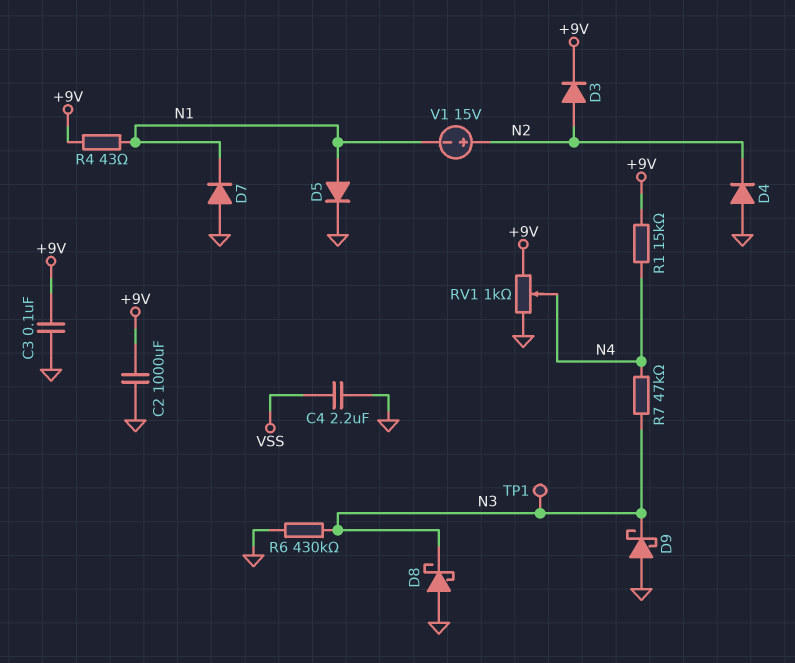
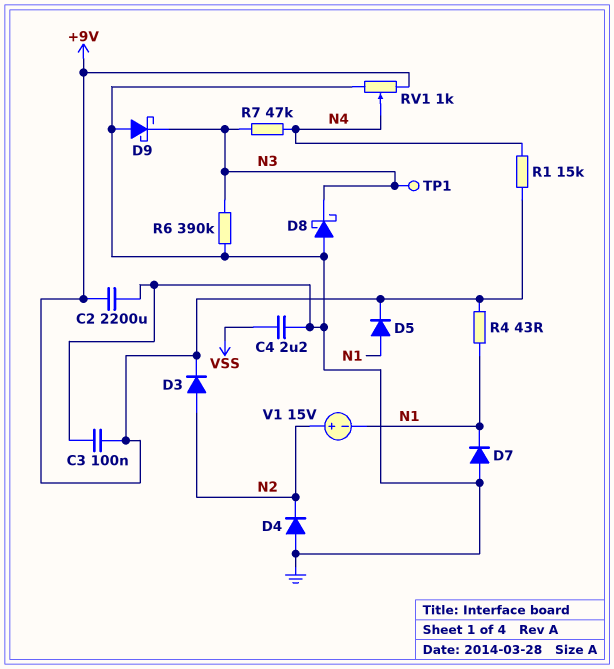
C2: 1000uF (+9V, GND) -> 2200uF (+9V, GND)
D5: diode (A N1, K GND) -> diode (A N1, K +9V)
R6: 430k (GND, N3) -> 390k (GND, N3)

